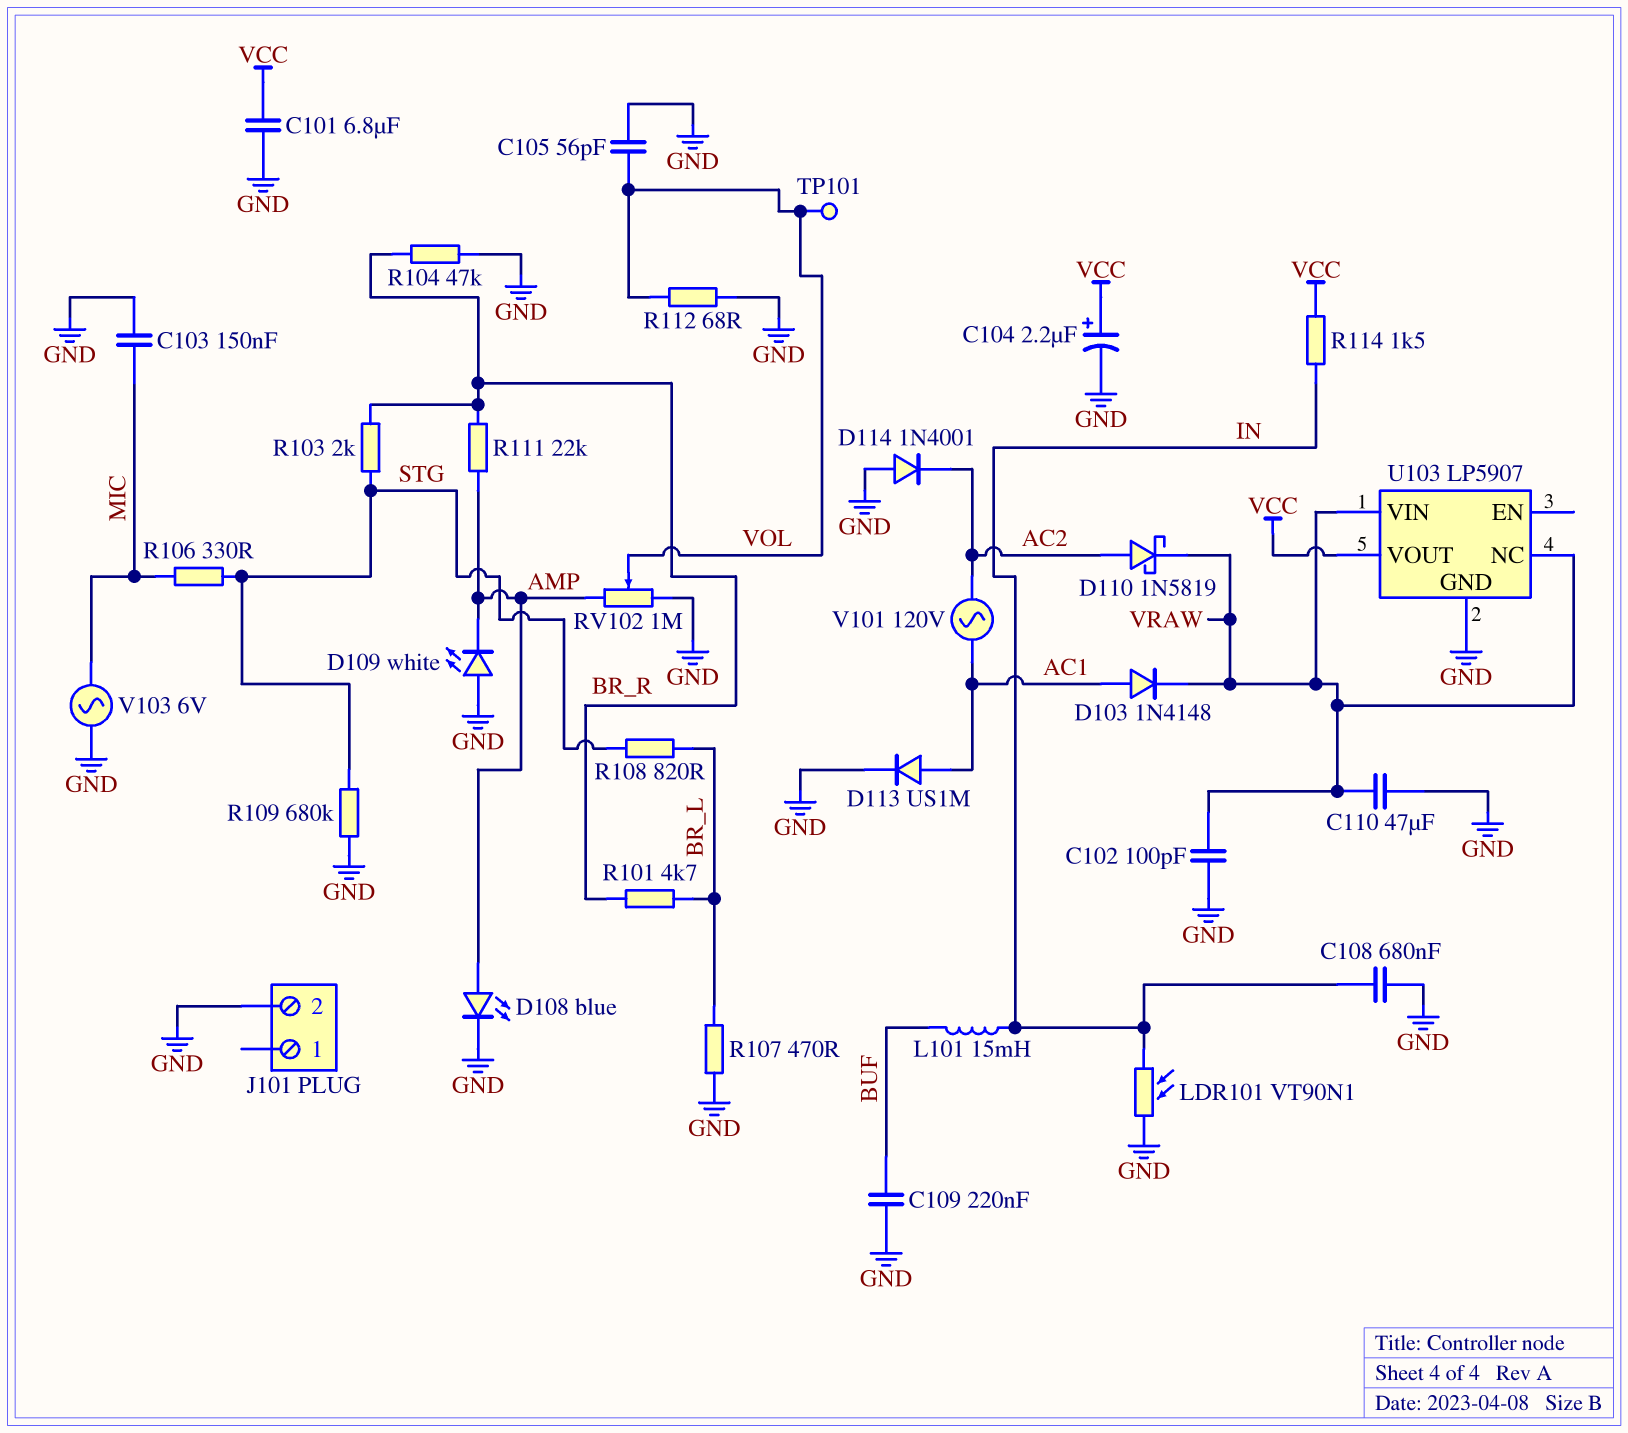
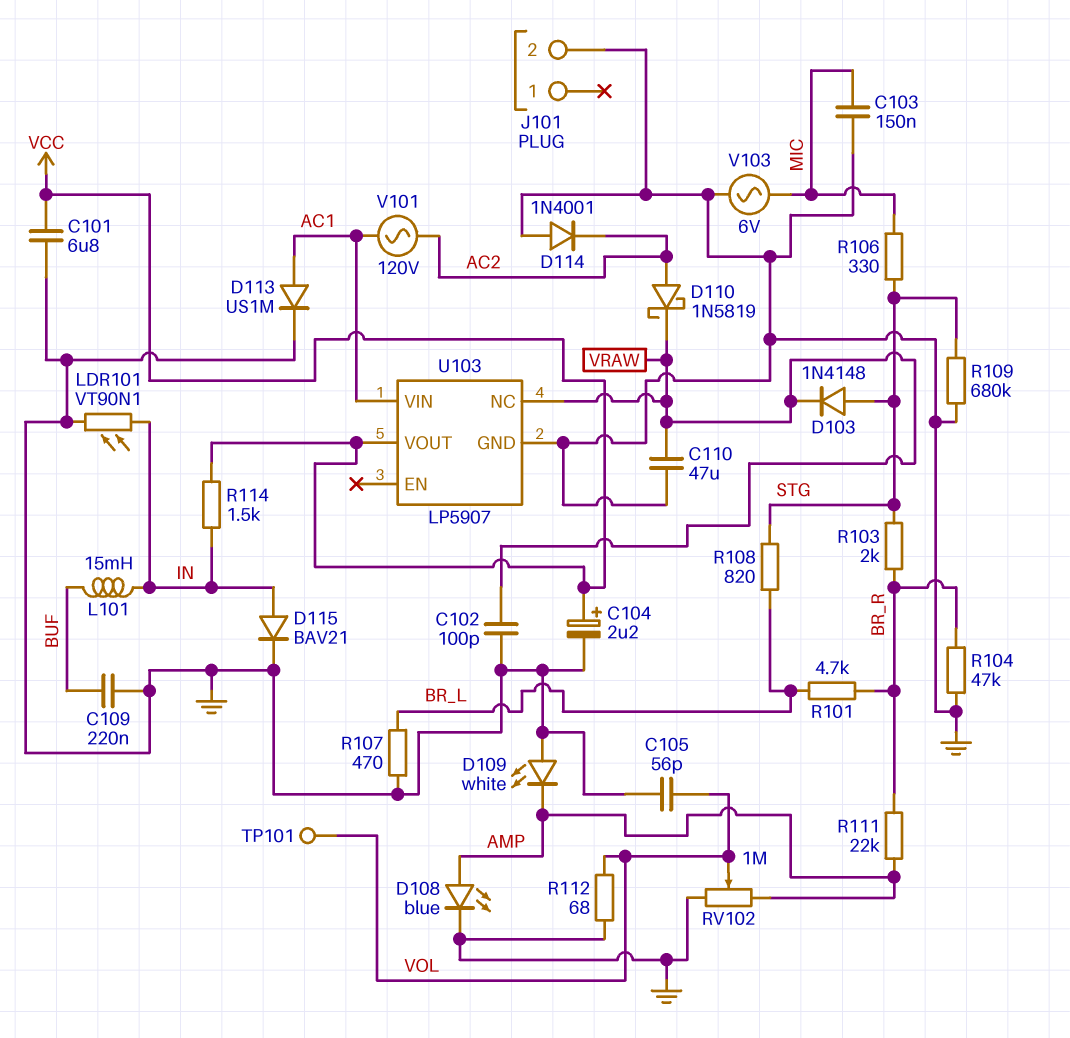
C108: 680nF (GND, IN) -> none
D103: diode 1N4148 (A AC1, K VRAW) -> diode 1N4148 (A STG, K VRAW)
D115: none -> diode BAV21 (A IN, K GND)
U103 pin VIN: VRAW -> AC1

